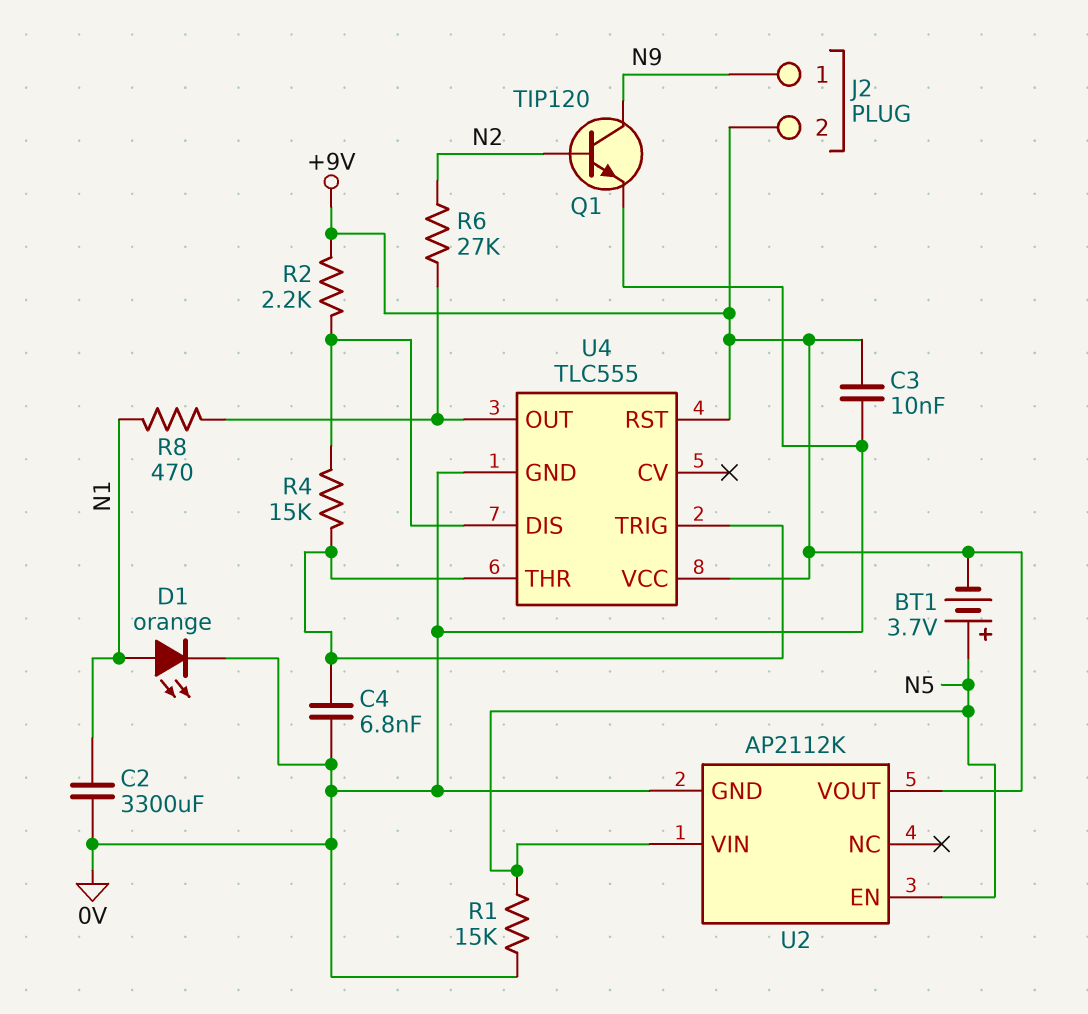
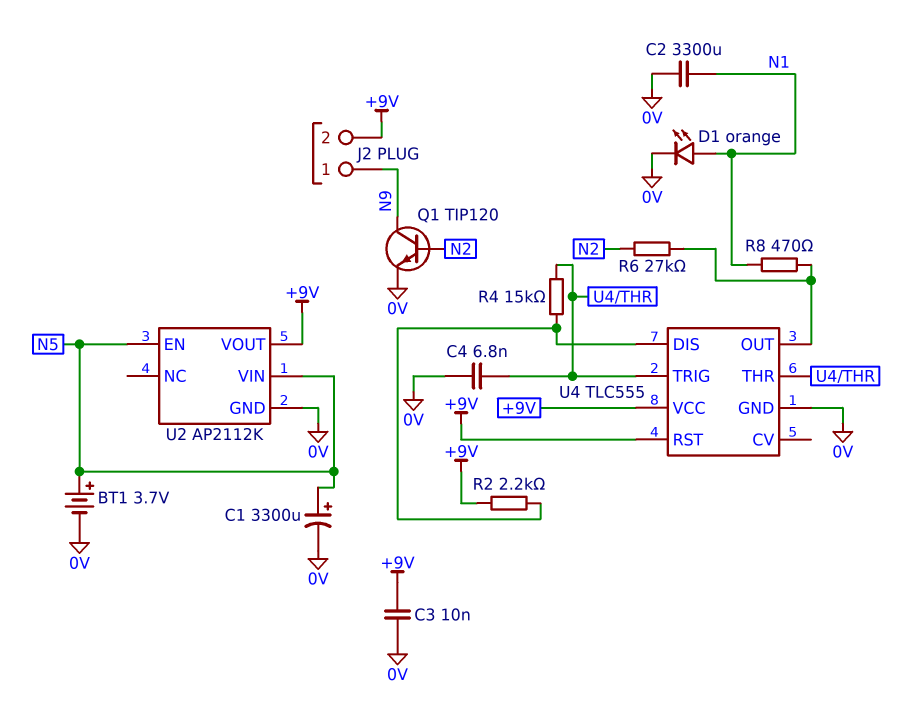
BT1: 3.7V (plus N5, minus +9V) -> 3.7V (plus N5, minus 0V)
C1: none -> 3300uF (plus N5, minus 0V)
R1: 15k (0V, N5) -> none

